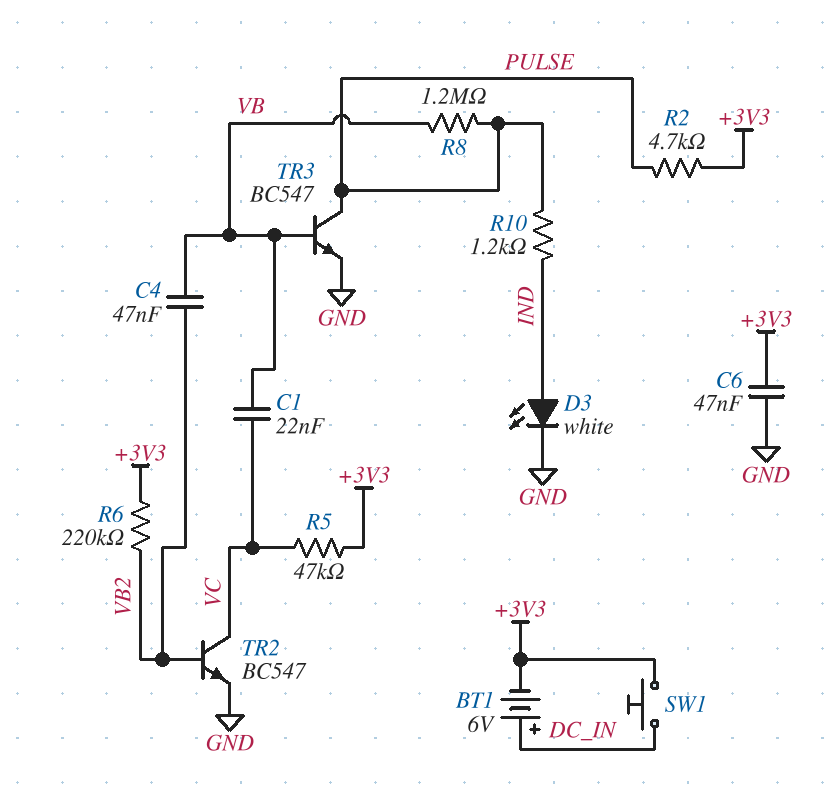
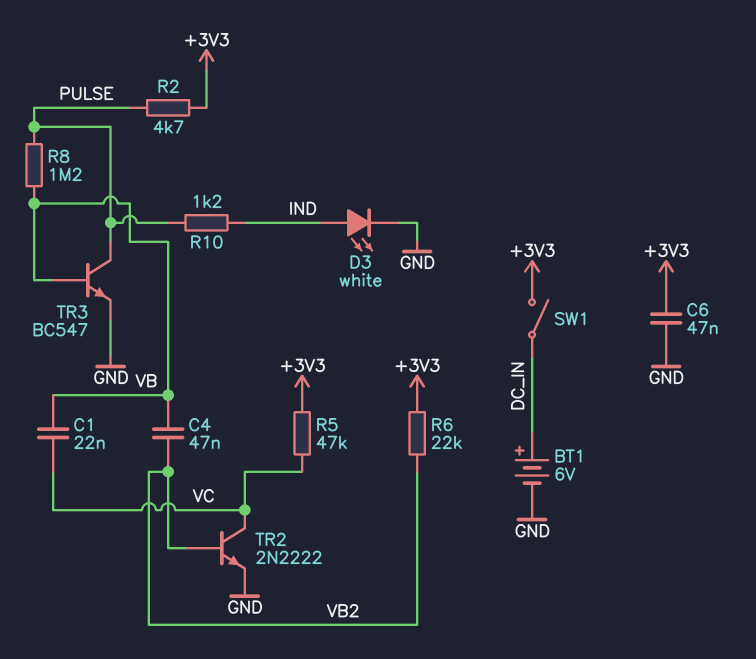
BT1: 6V (plus DC_IN, minus +3V3) -> 6V (plus DC_IN, minus GND)
R6: 220k (+3V3, VB2) -> 22k (+3V3, VB2)
SW1: button (+3V3, DC_IN) -> switch (+3V3, DC_IN)
TR2: NPN BC547 (B VB2, C VC, E GND) -> NPN 2N2222 (B VB2, C VC, E GND)

